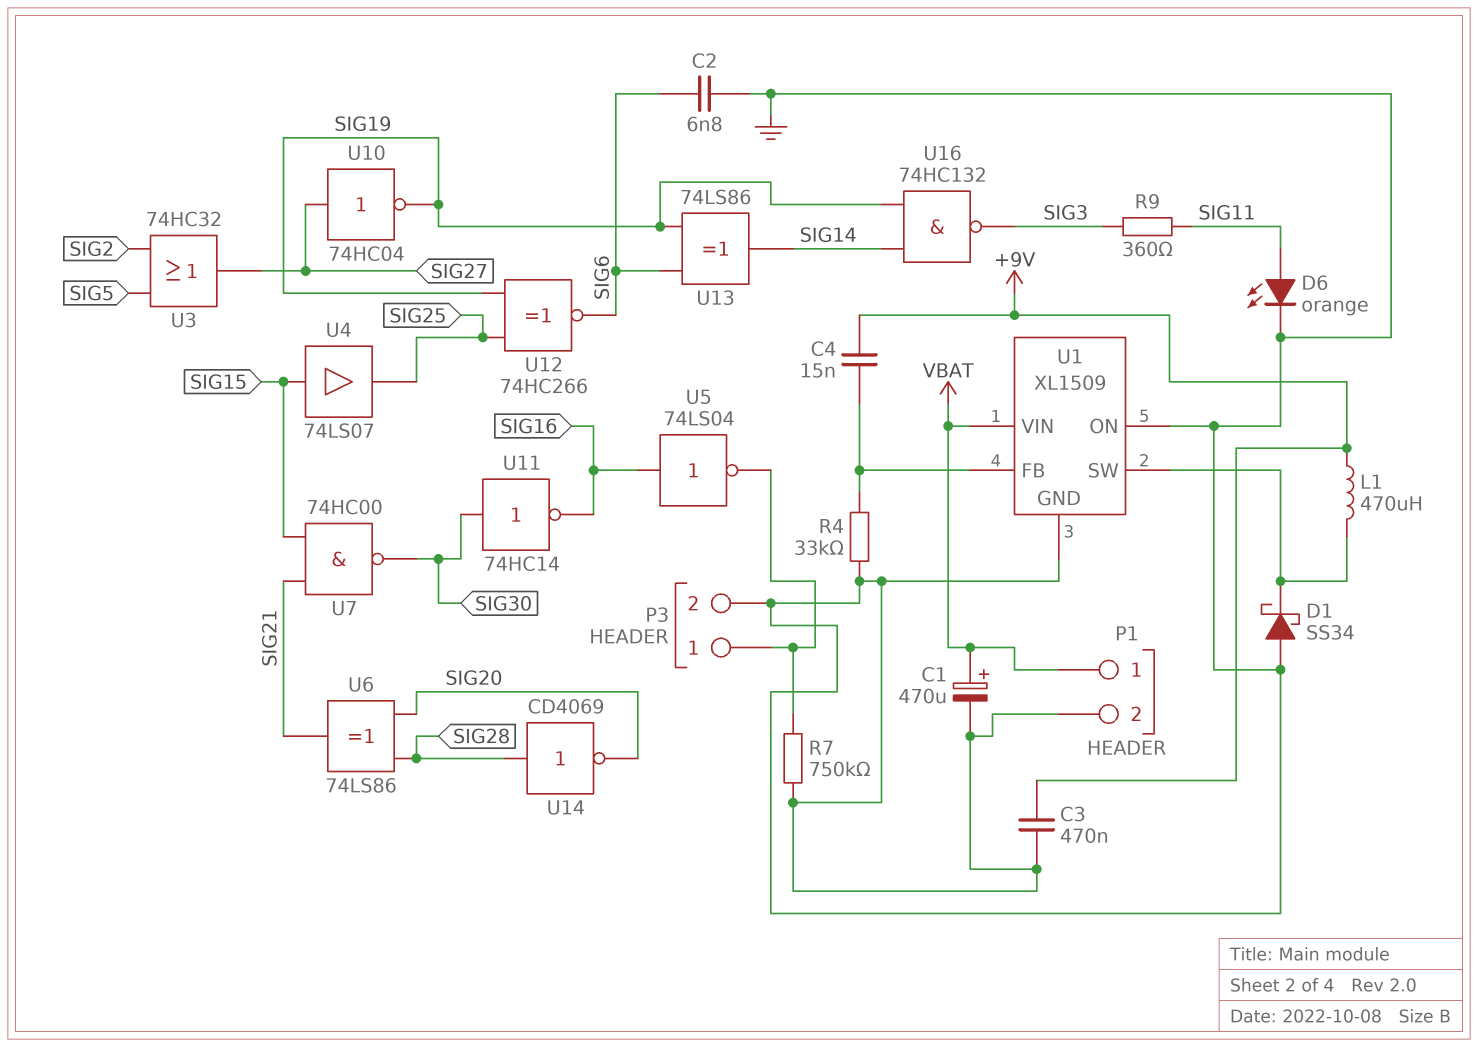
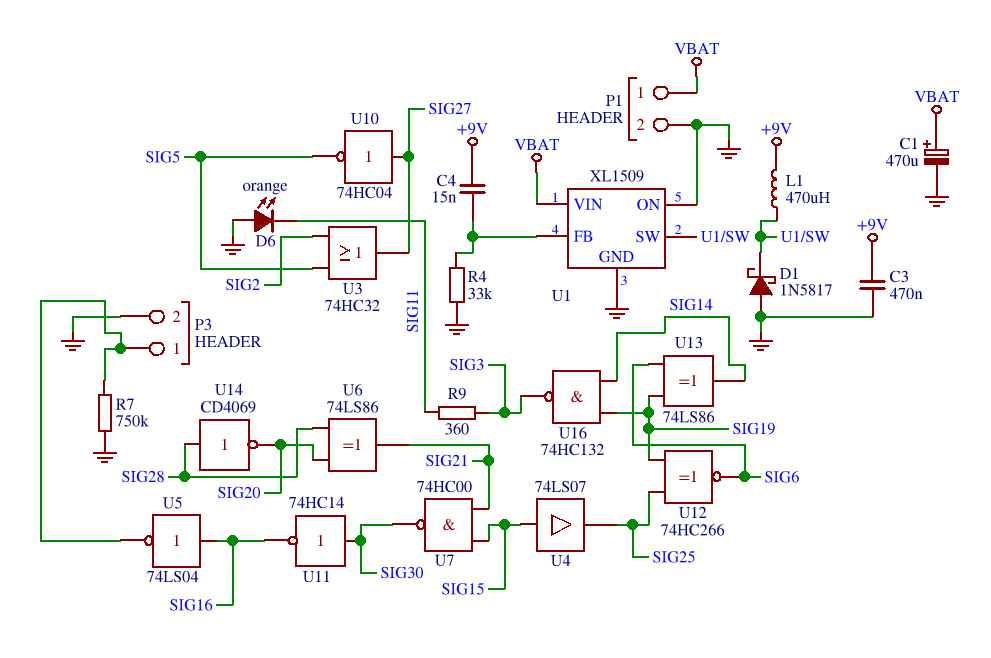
C2: 6.8nF (GND, SIG6) -> none
D1: schottky SS34 (A GND, K U1/SW) -> schottky 1N5817 (A GND, K U1/SW)
D6: LED orange (A SIG11, K GND) -> LED orange (A GND, K SIG11)
U10: NOT 74HC04 (in SIG27, out SIG19) -> NOT 74HC04 (in SIG27, out SIG5)

